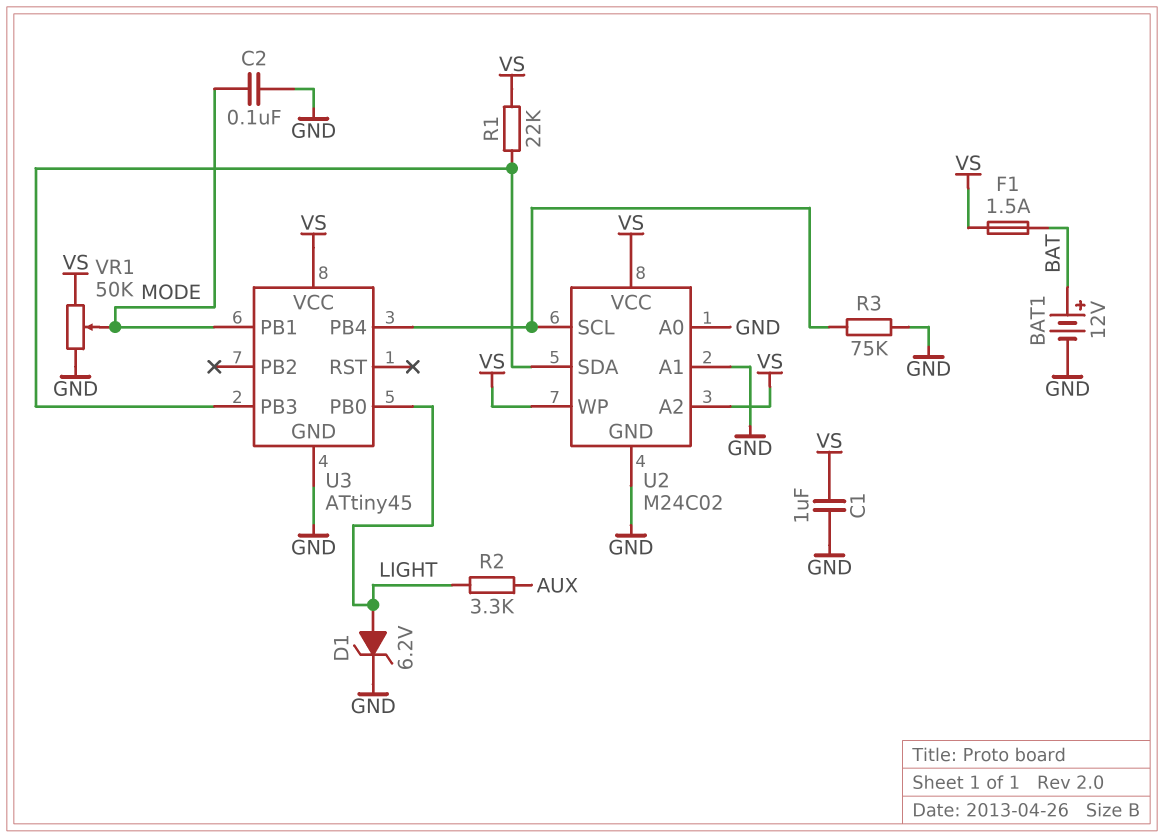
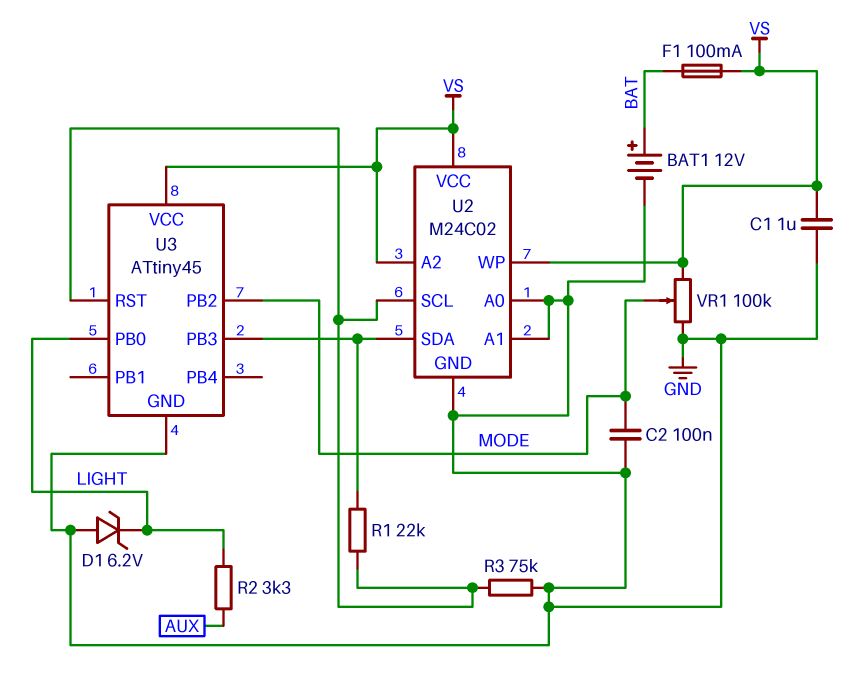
D1: zener 6.2V (A LIGHT, K GND) -> zener 6.2V (A GND, K LIGHT)
F1: 1.5A (BAT, VS) -> 100mA (BAT, VS)
R1: 22k (U2/SDA, VS) -> 22k (U2/SCL, U2/SDA)
U3 pin PB1: MODE -> none
U3 pin PB2: none -> MODE
U3 pin PB4: U2/SCL -> none
U3 pin RST: none -> U2/SCL
VR1: 50k (GND, VS, wiper MODE) -> 100k (GND, VS, wiper MODE)

